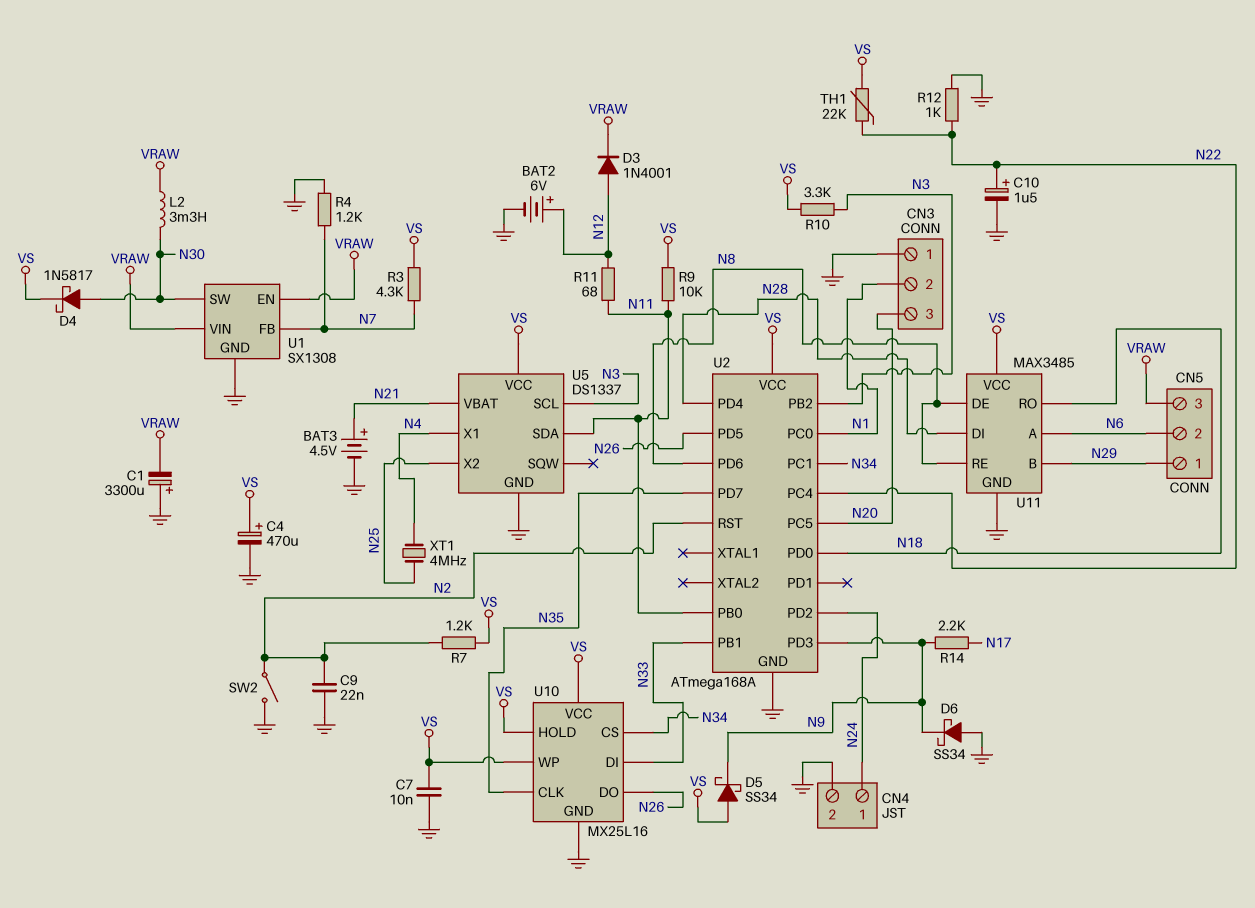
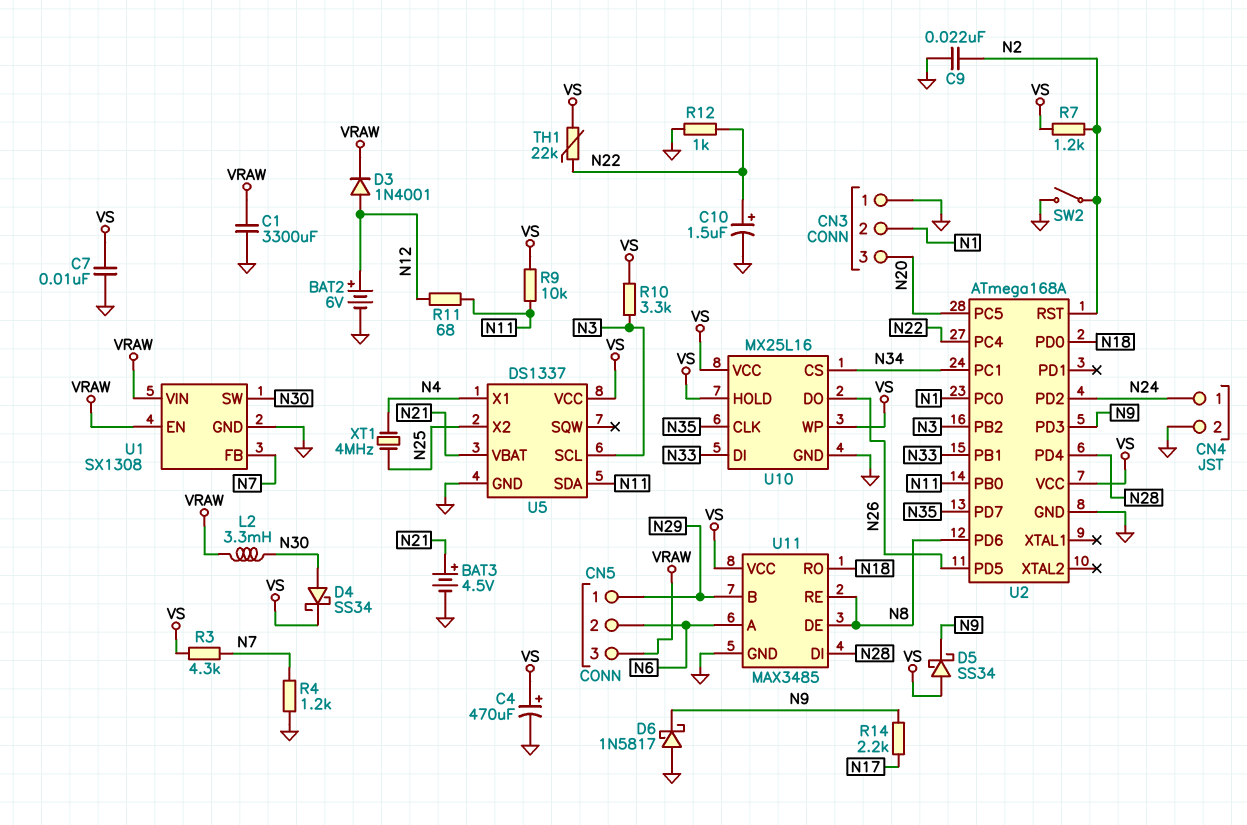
C1: 3300uF (plus GND, minus VRAW) -> 3300uF (GND, VRAW)
D4: schottky 1N5817 (A N30, K VS) -> schottky SS34 (A N30, K VS)
D6: schottky SS34 (A GND, K N9) -> schottky 1N5817 (A GND, K N9)

